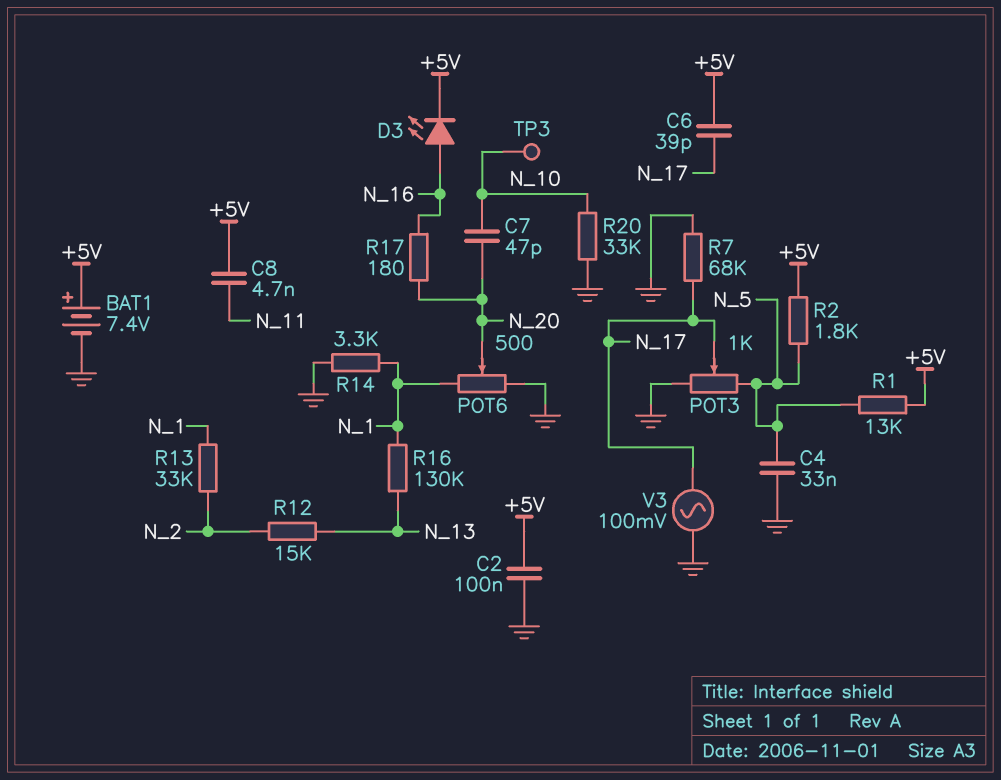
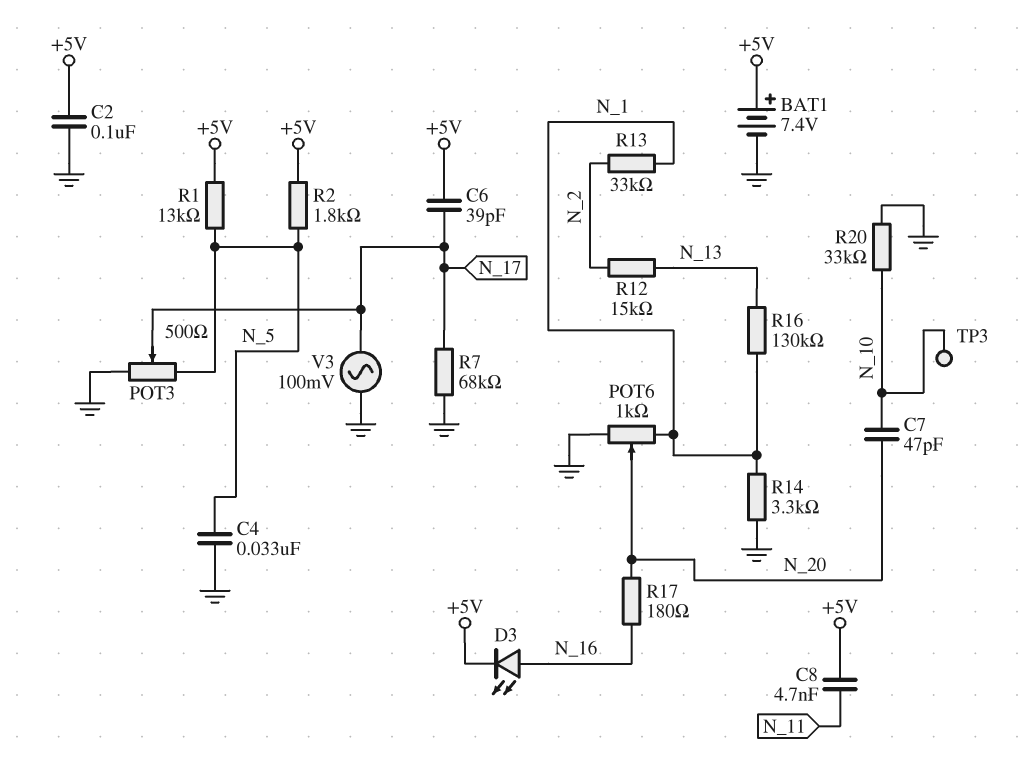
POT3: 1k (GND, N_5, wiper N_17) -> 500 (GND, N_5, wiper N_17)
POT6: 500 (GND, N_1, wiper N_20) -> 1k (GND, N_1, wiper N_20)

